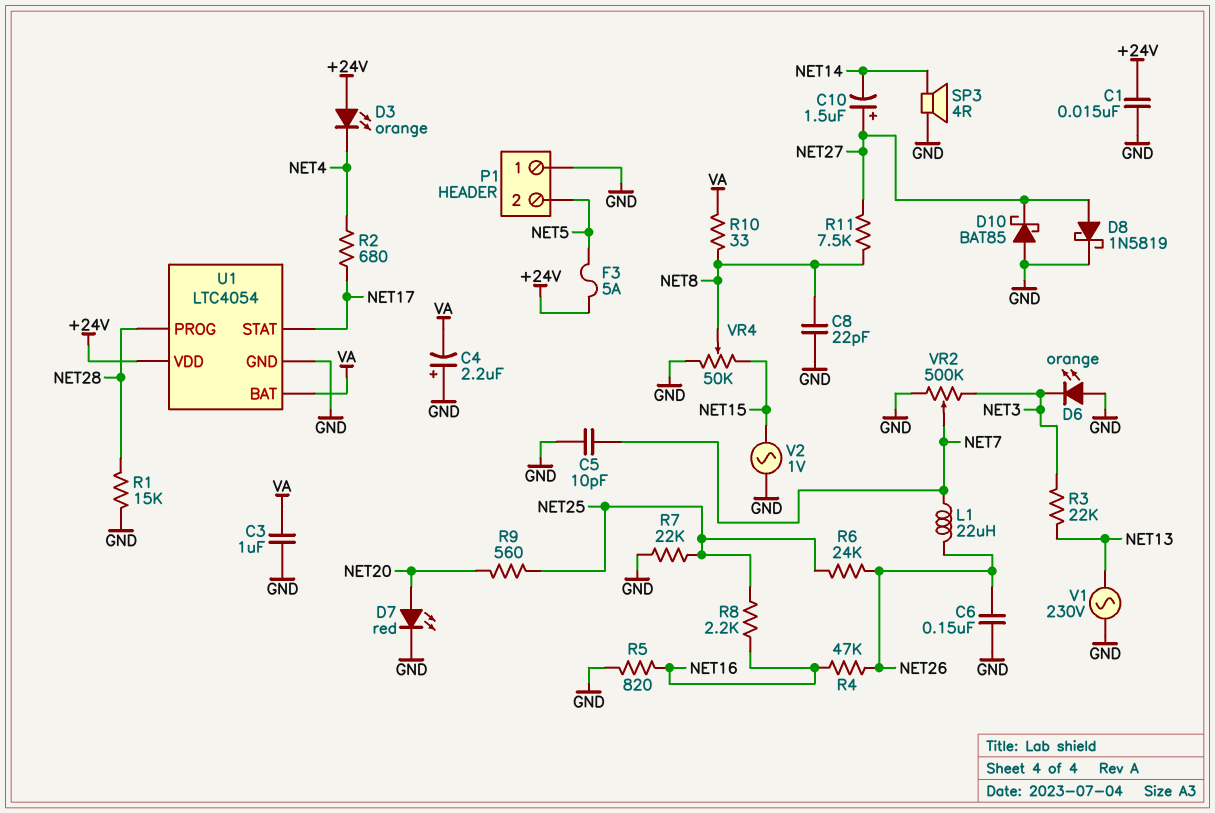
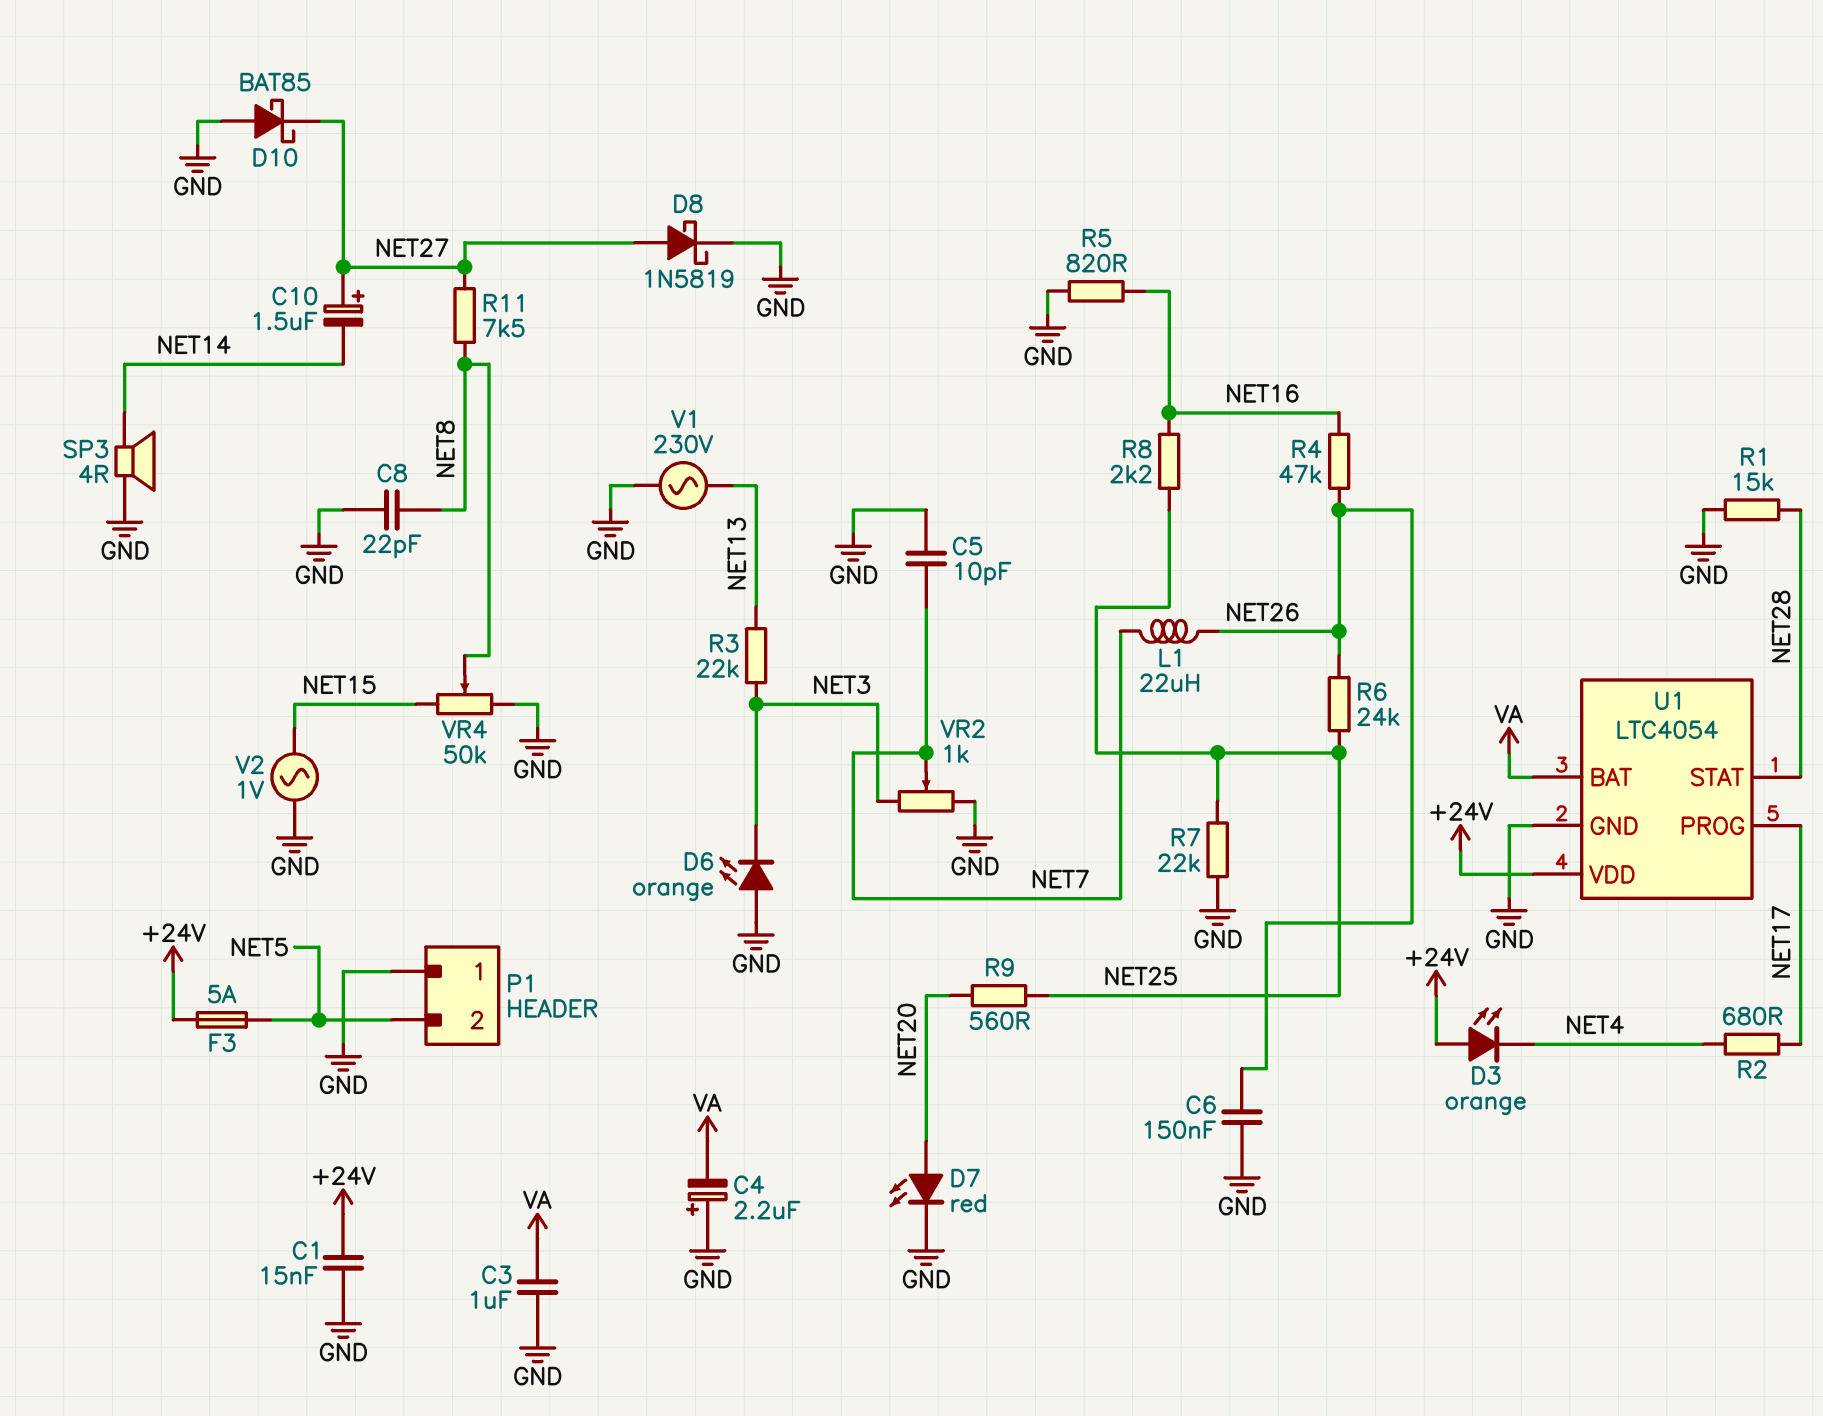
R10: 33 (NET8, VA) -> none
U1 pin PROG: NET28 -> NET17
U1 pin STAT: NET17 -> NET28
VR2: 500k (GND, NET3, wiper NET7) -> 1k (GND, NET3, wiper NET7)

